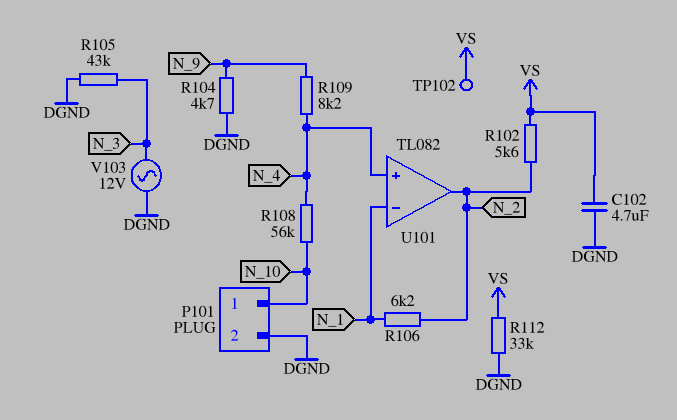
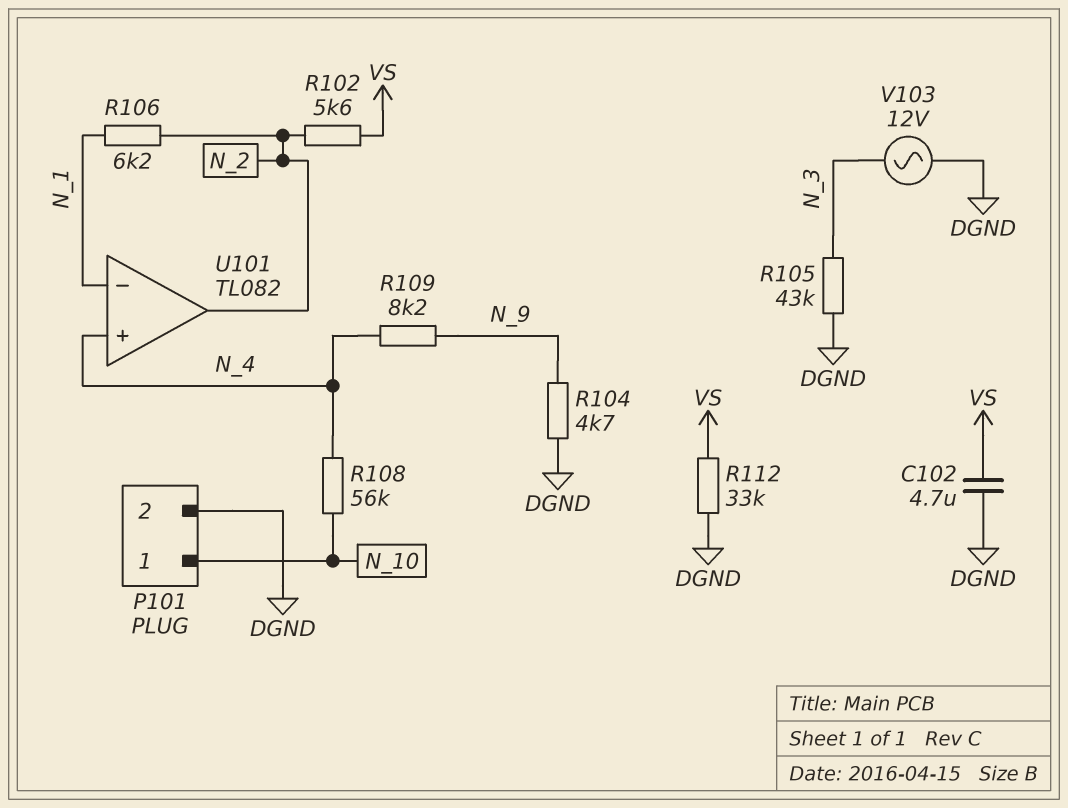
TP102: test point (VS) -> none

